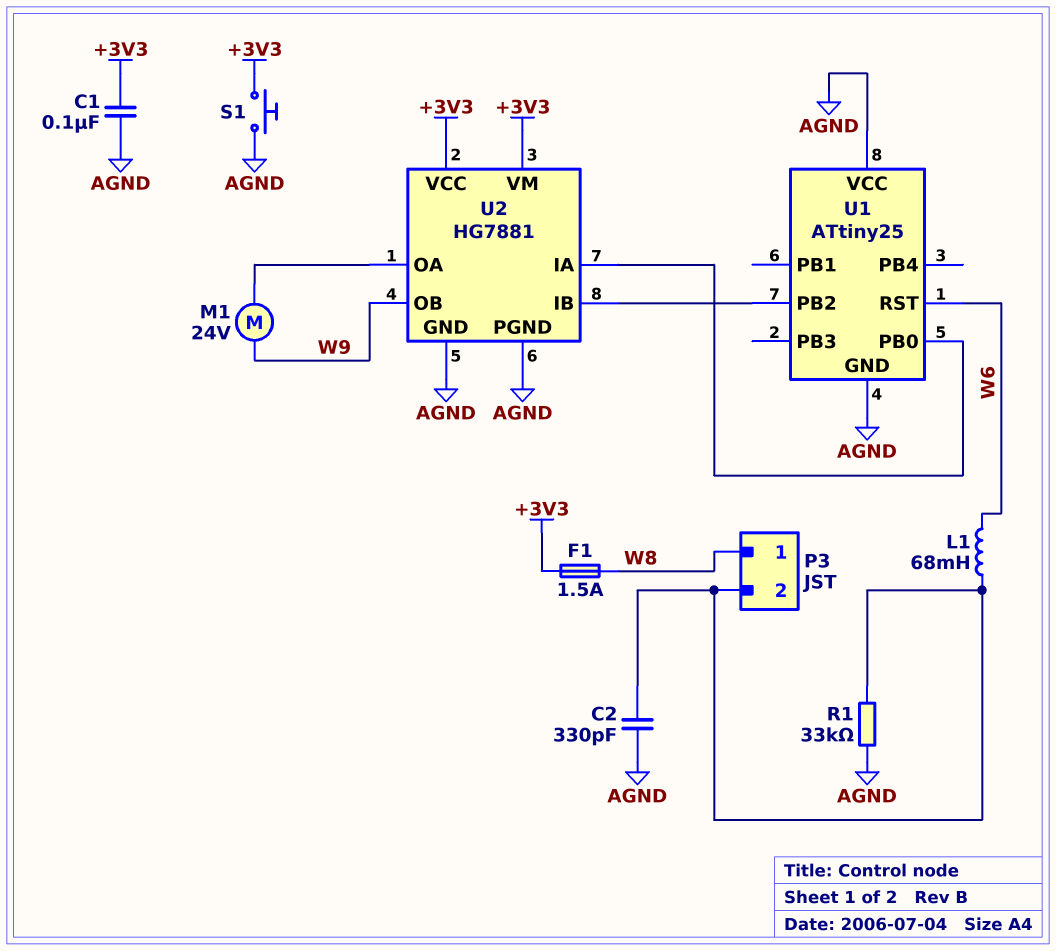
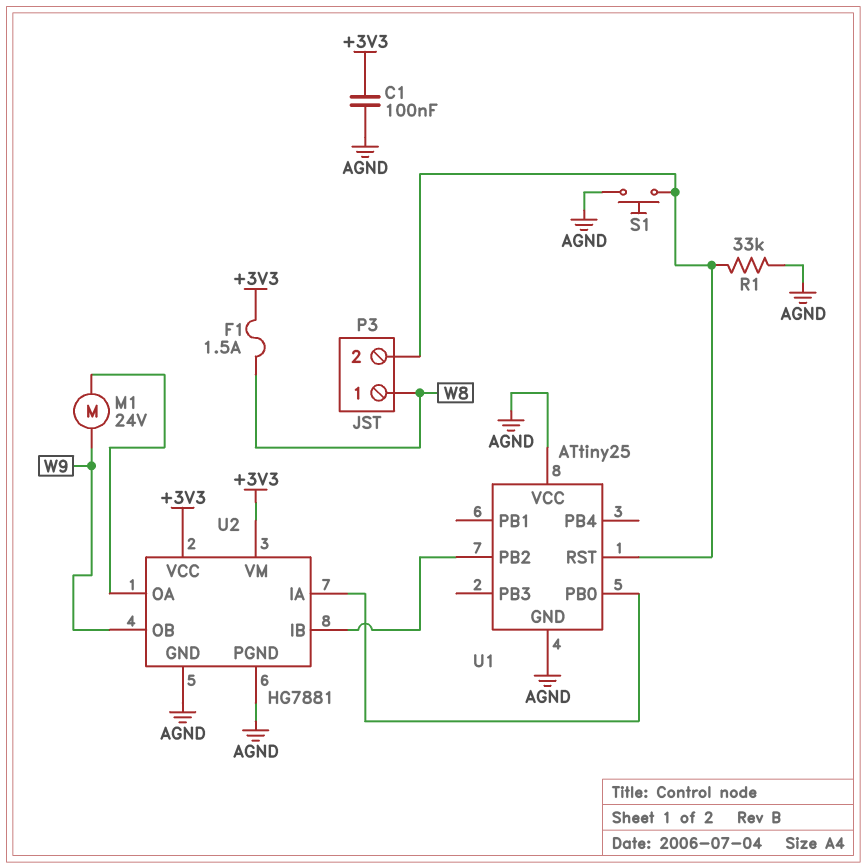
C2: 330pF (AGND, P3/2) -> none
L1: 68mH (P3/2, W6) -> none
S1: button (+3V3, AGND) -> button (AGND, P3/2)
U1 pin RST: W6 -> P3/2

